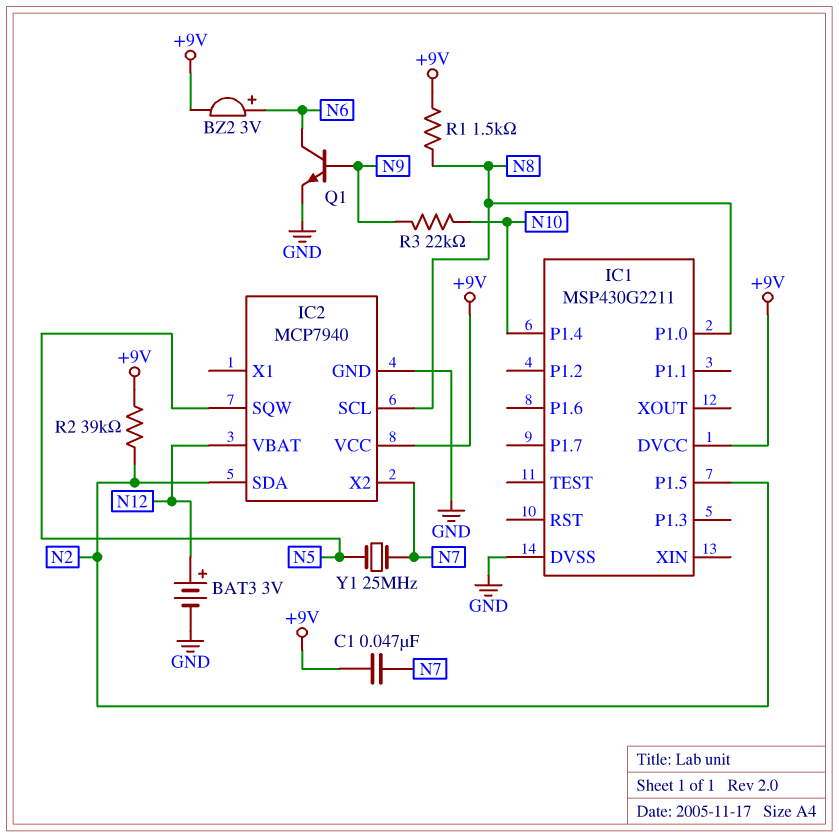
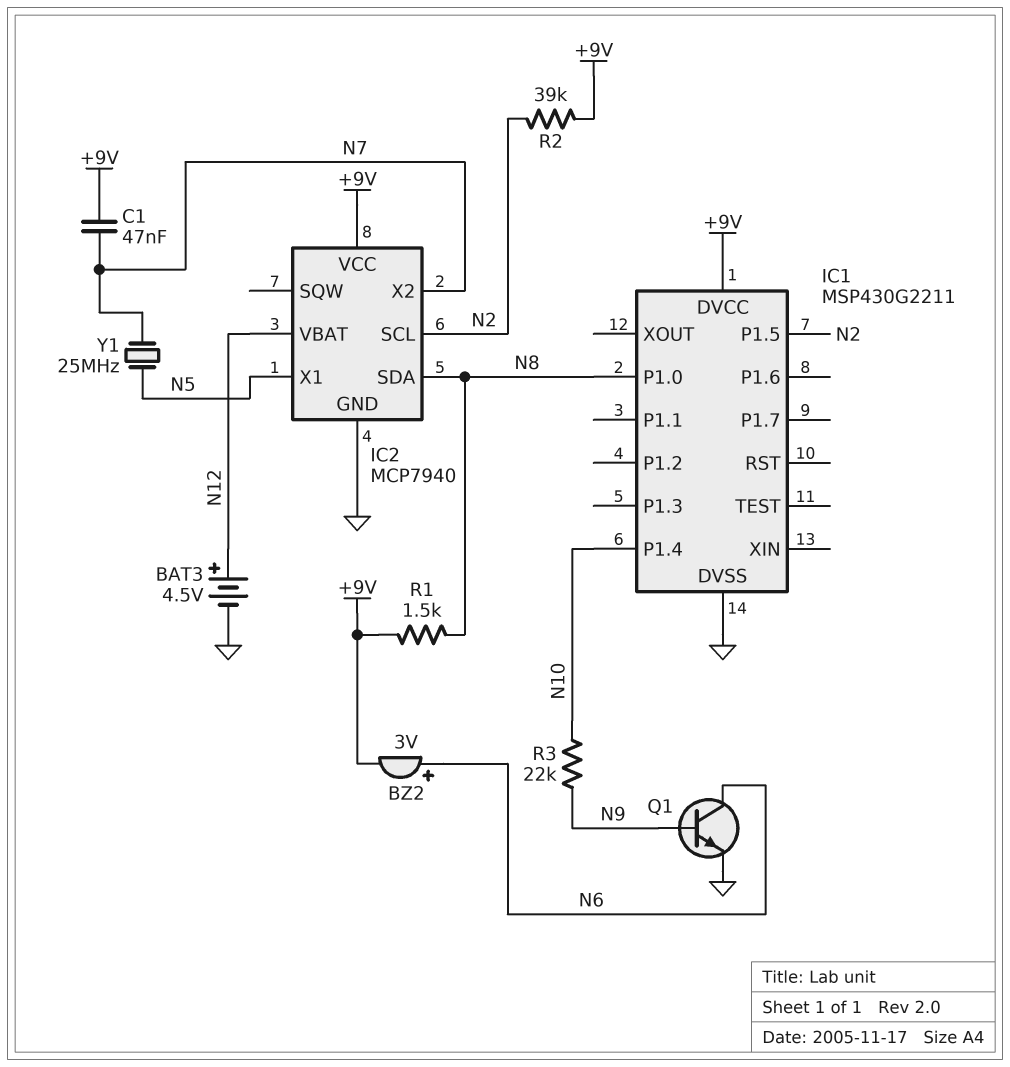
BAT3: 3V (plus N12, minus GND) -> 4.5V (plus N12, minus GND)
IC2 pin SCL: N8 -> N2
IC2 pin SDA: N2 -> N8
IC2 pin SQW: N5 -> none
IC2 pin X1: none -> N5

